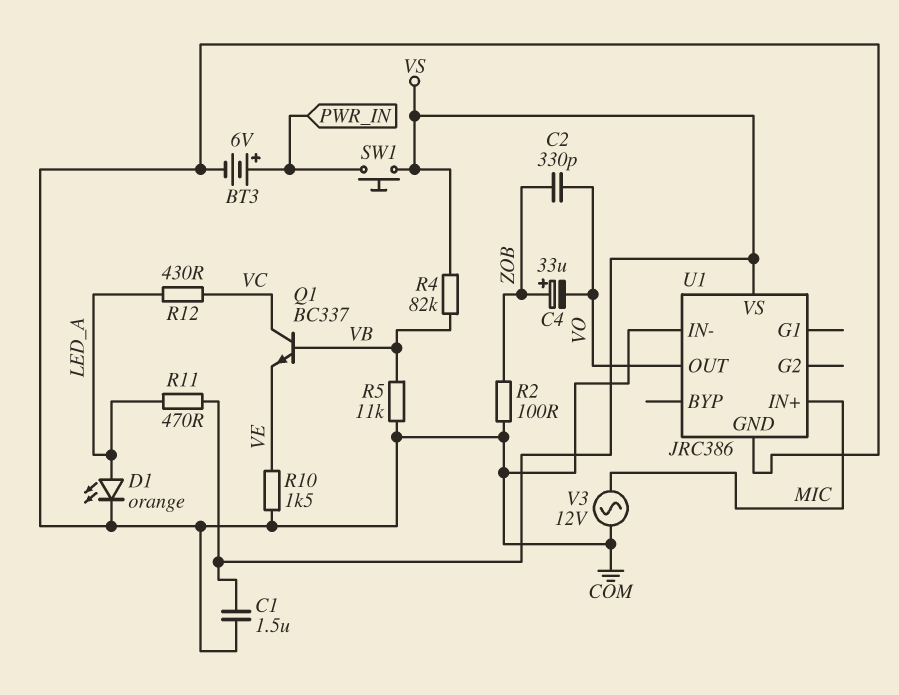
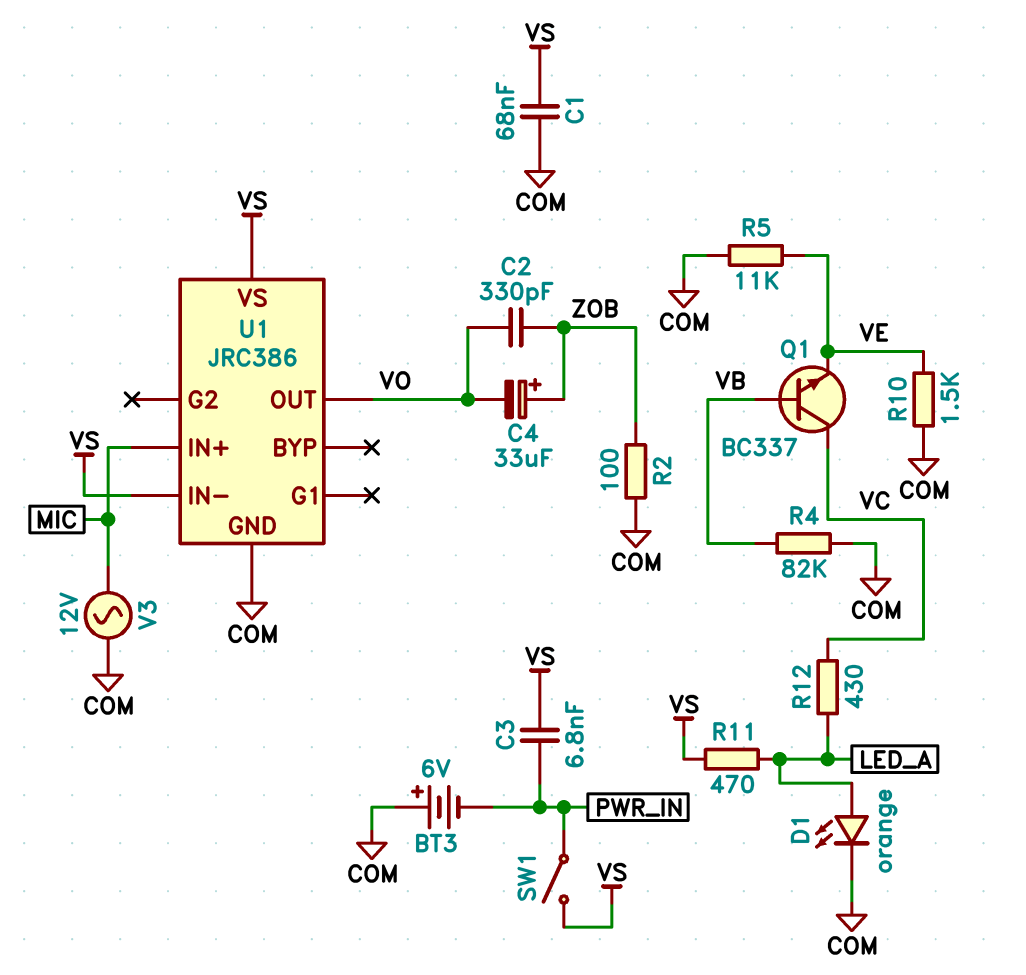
BT3: 6V (plus PWR_IN, minus COM) -> 6V (plus COM, minus PWR_IN)
C1: 1.5uF (COM, VS) -> 68nF (COM, VS)
C3: none -> 6.8nF (PWR_IN, VS)
R4: 82k (VB, VS) -> 82k (COM, VB)
R5: 11k (COM, VB) -> 11k (COM, VE)
SW1: button (PWR_IN, VS) -> switch (PWR_IN, VS)
U1 pin IN-: COM -> VS

